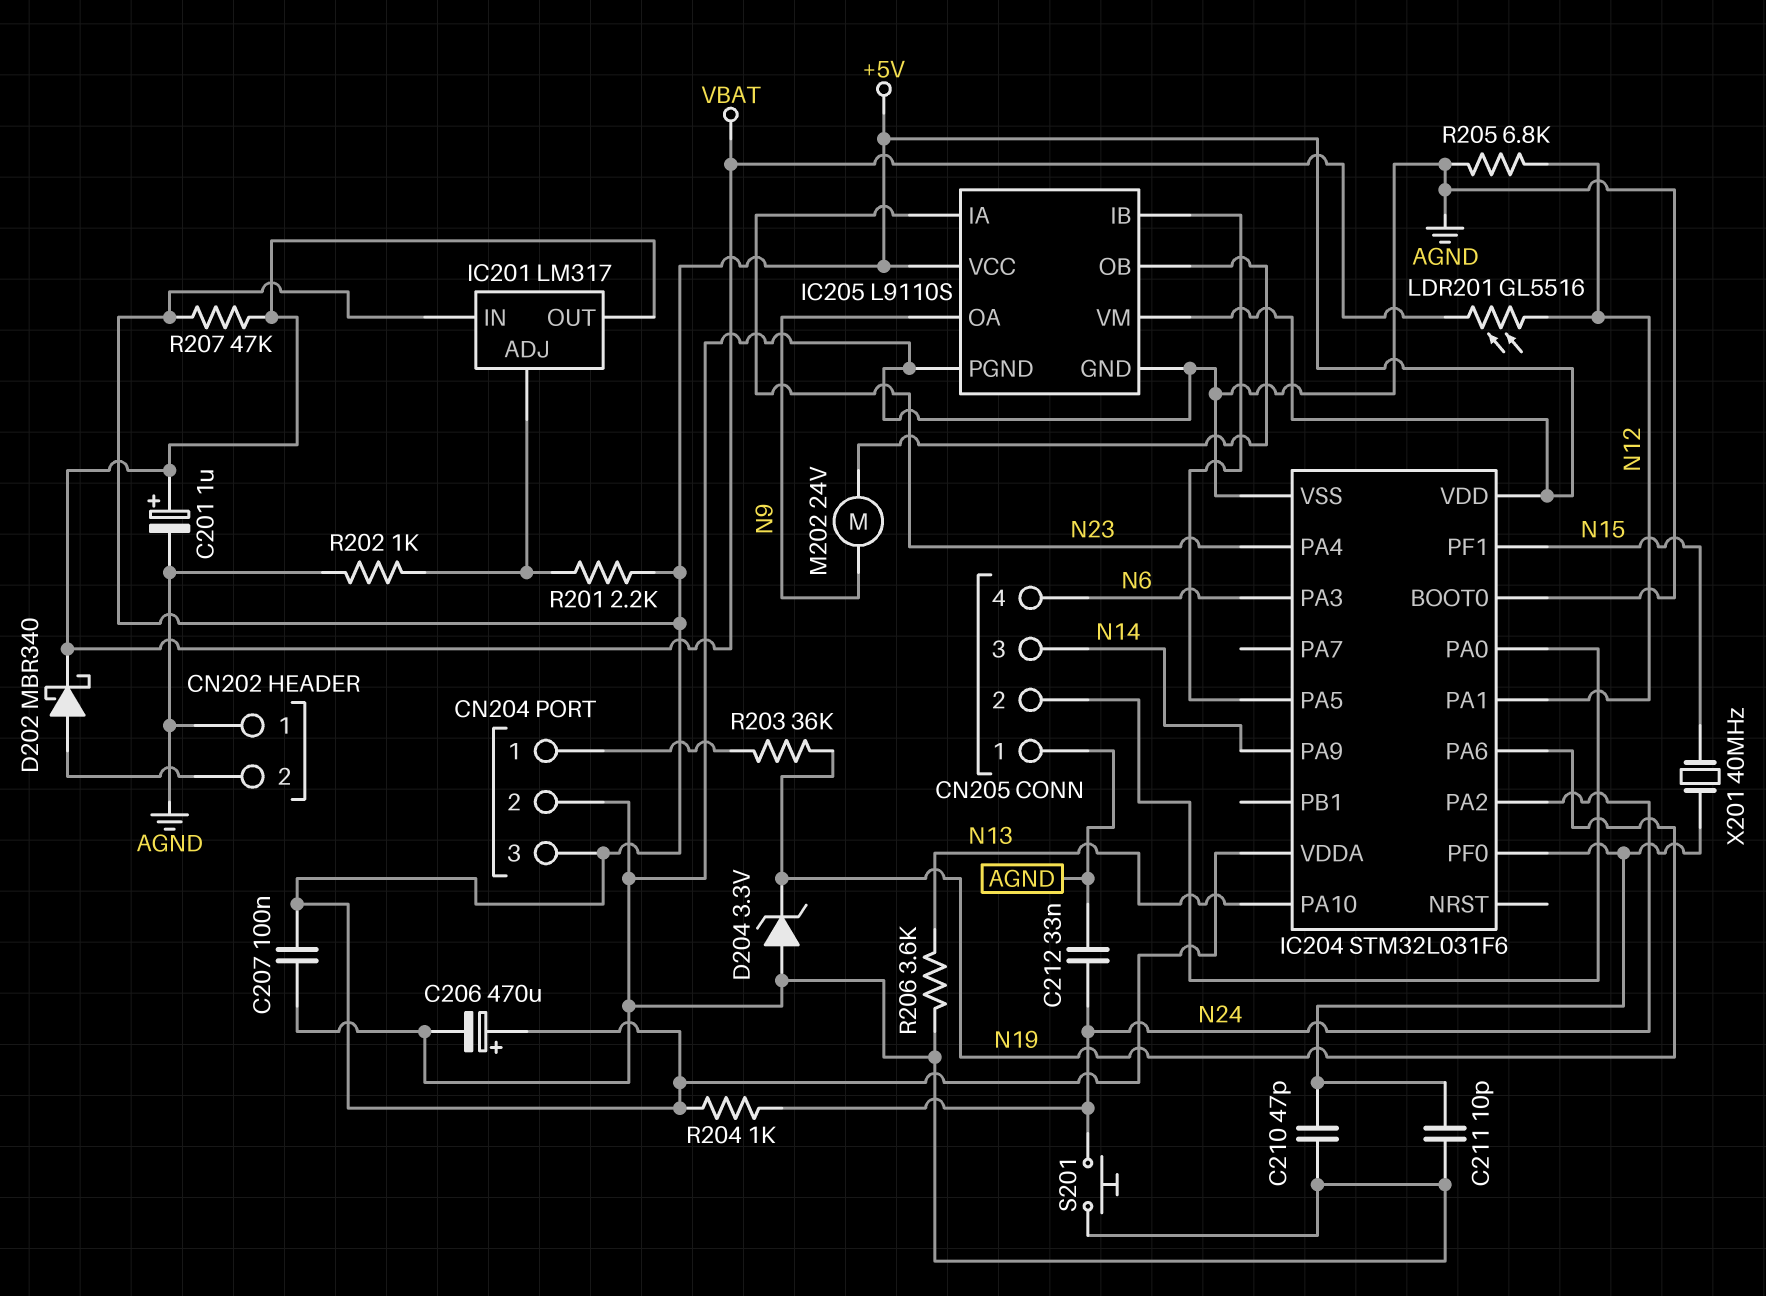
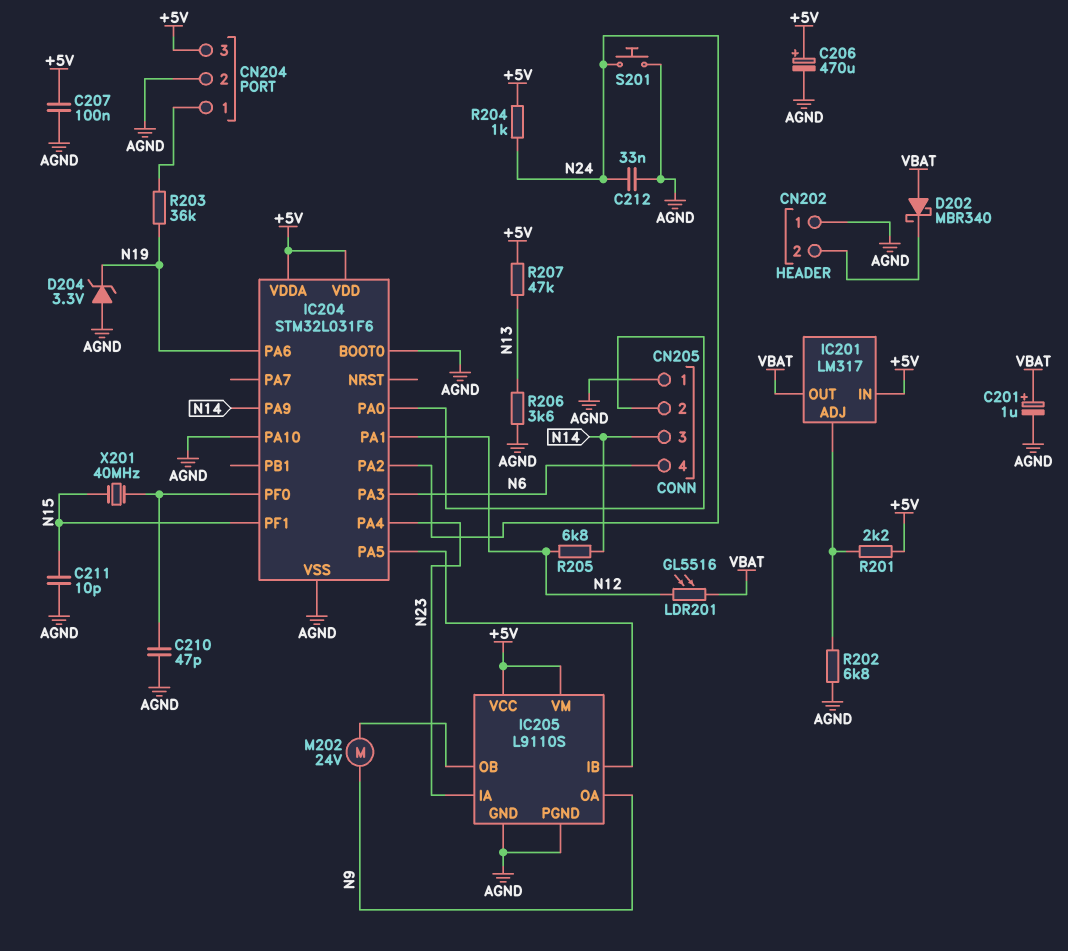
C211: 10pF (AGND, IC204/PF0) -> 10pF (AGND, N15)
D202: schottky MBR340 (A CN202/2, K VBAT) -> schottky MBR340 (A VBAT, K CN202/2)
IC204 pin PA10: N13 -> AGND
R202: 1k (AGND, IC201/ADJ) -> 6.8k (AGND, IC201/ADJ)
R205: 6.8k (AGND, N12) -> 6.8k (N12, N14)
R207: 47k (+5V, VBAT) -> 47k (+5V, N13)

